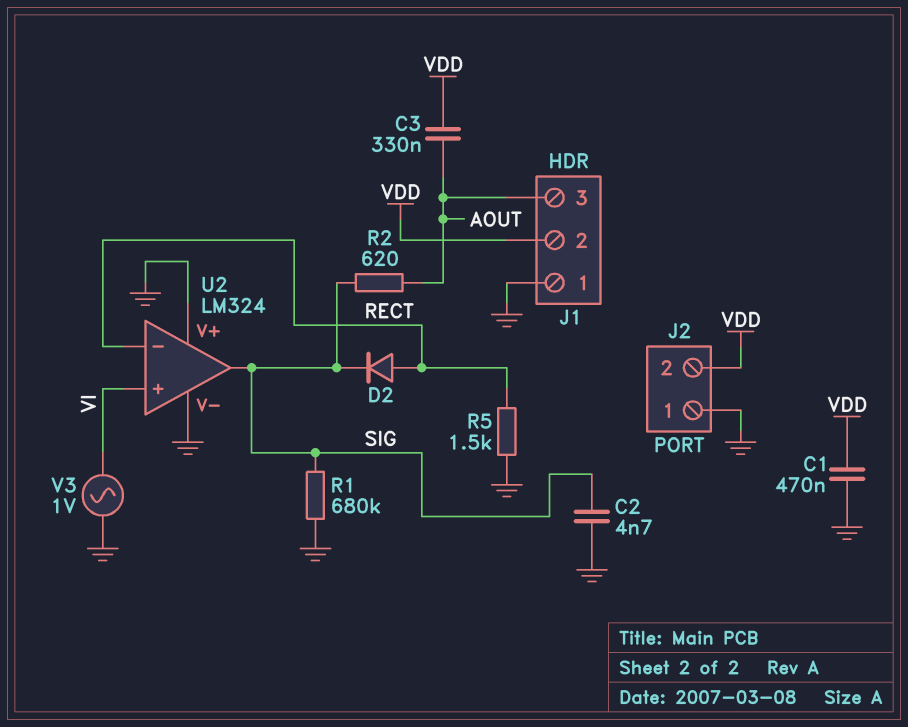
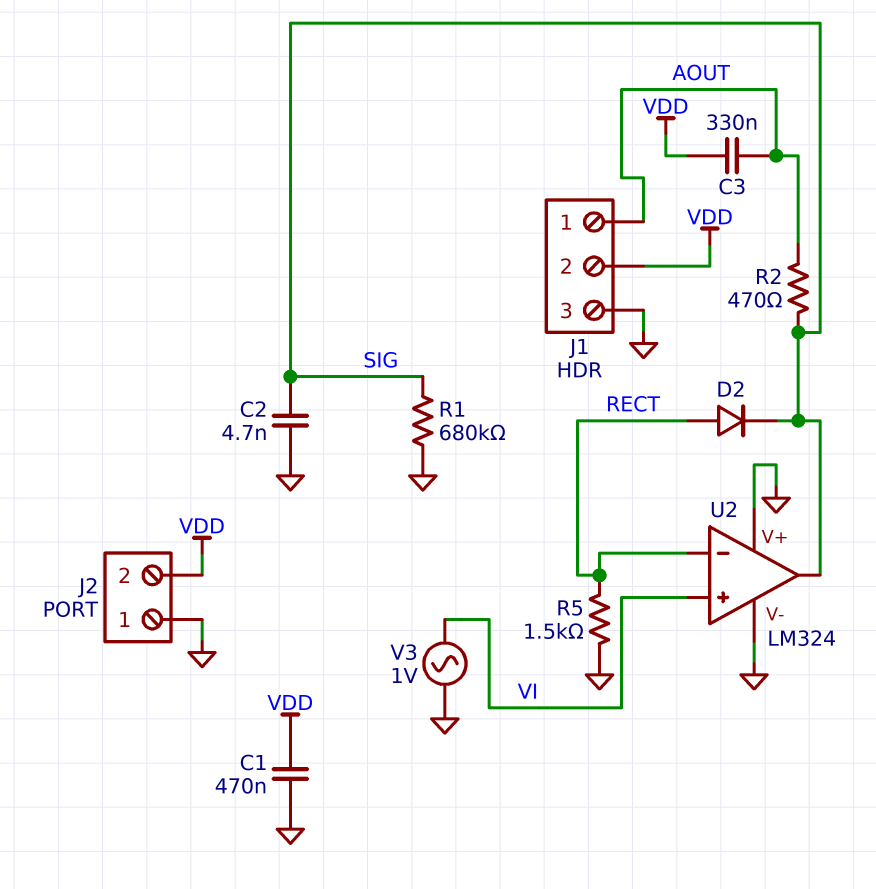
J1 pin 1: GND -> AOUT
J1 pin 3: AOUT -> GND
R2: 620 (AOUT, SIG) -> 470 (AOUT, SIG)

